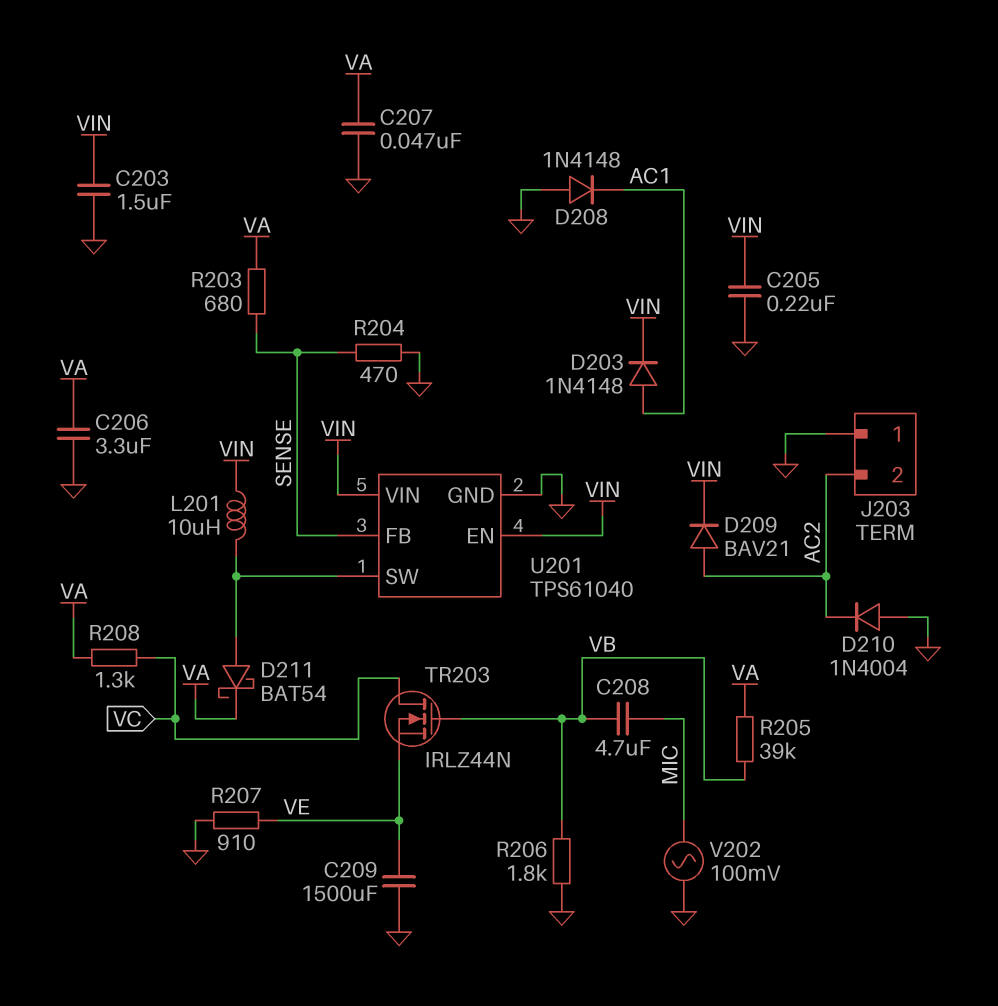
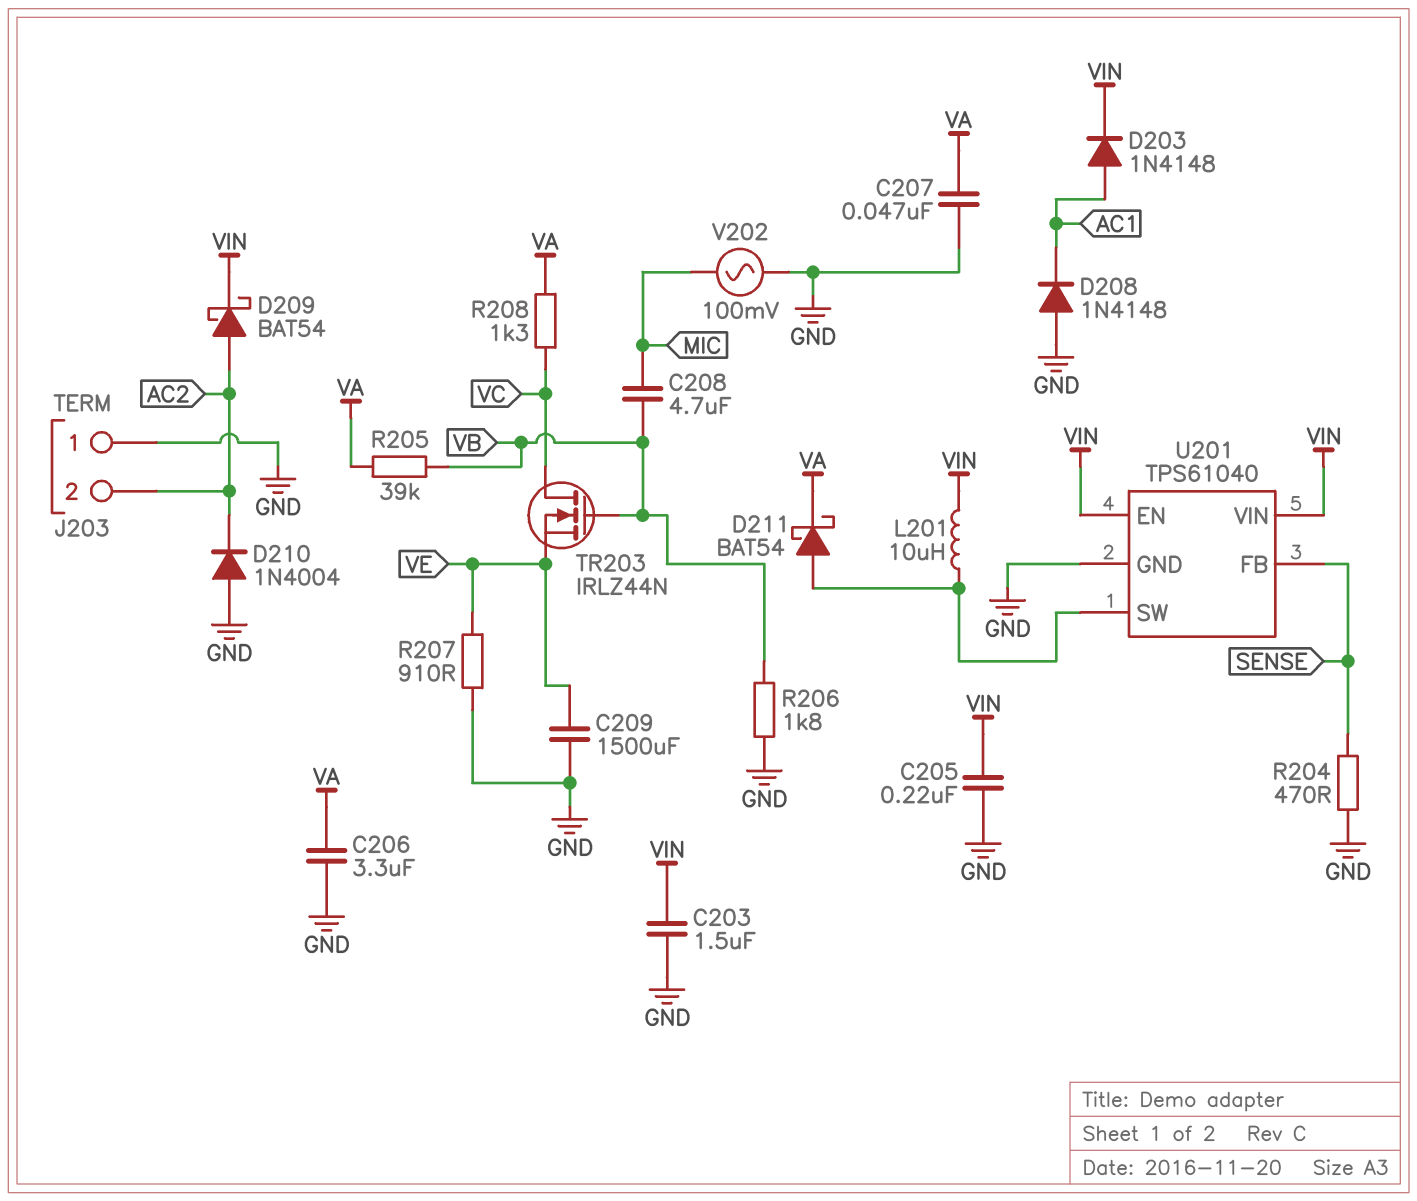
D209: diode BAV21 (A AC2, K VIN) -> schottky BAT54 (A AC2, K VIN)
R203: 680 (SENSE, VA) -> none

